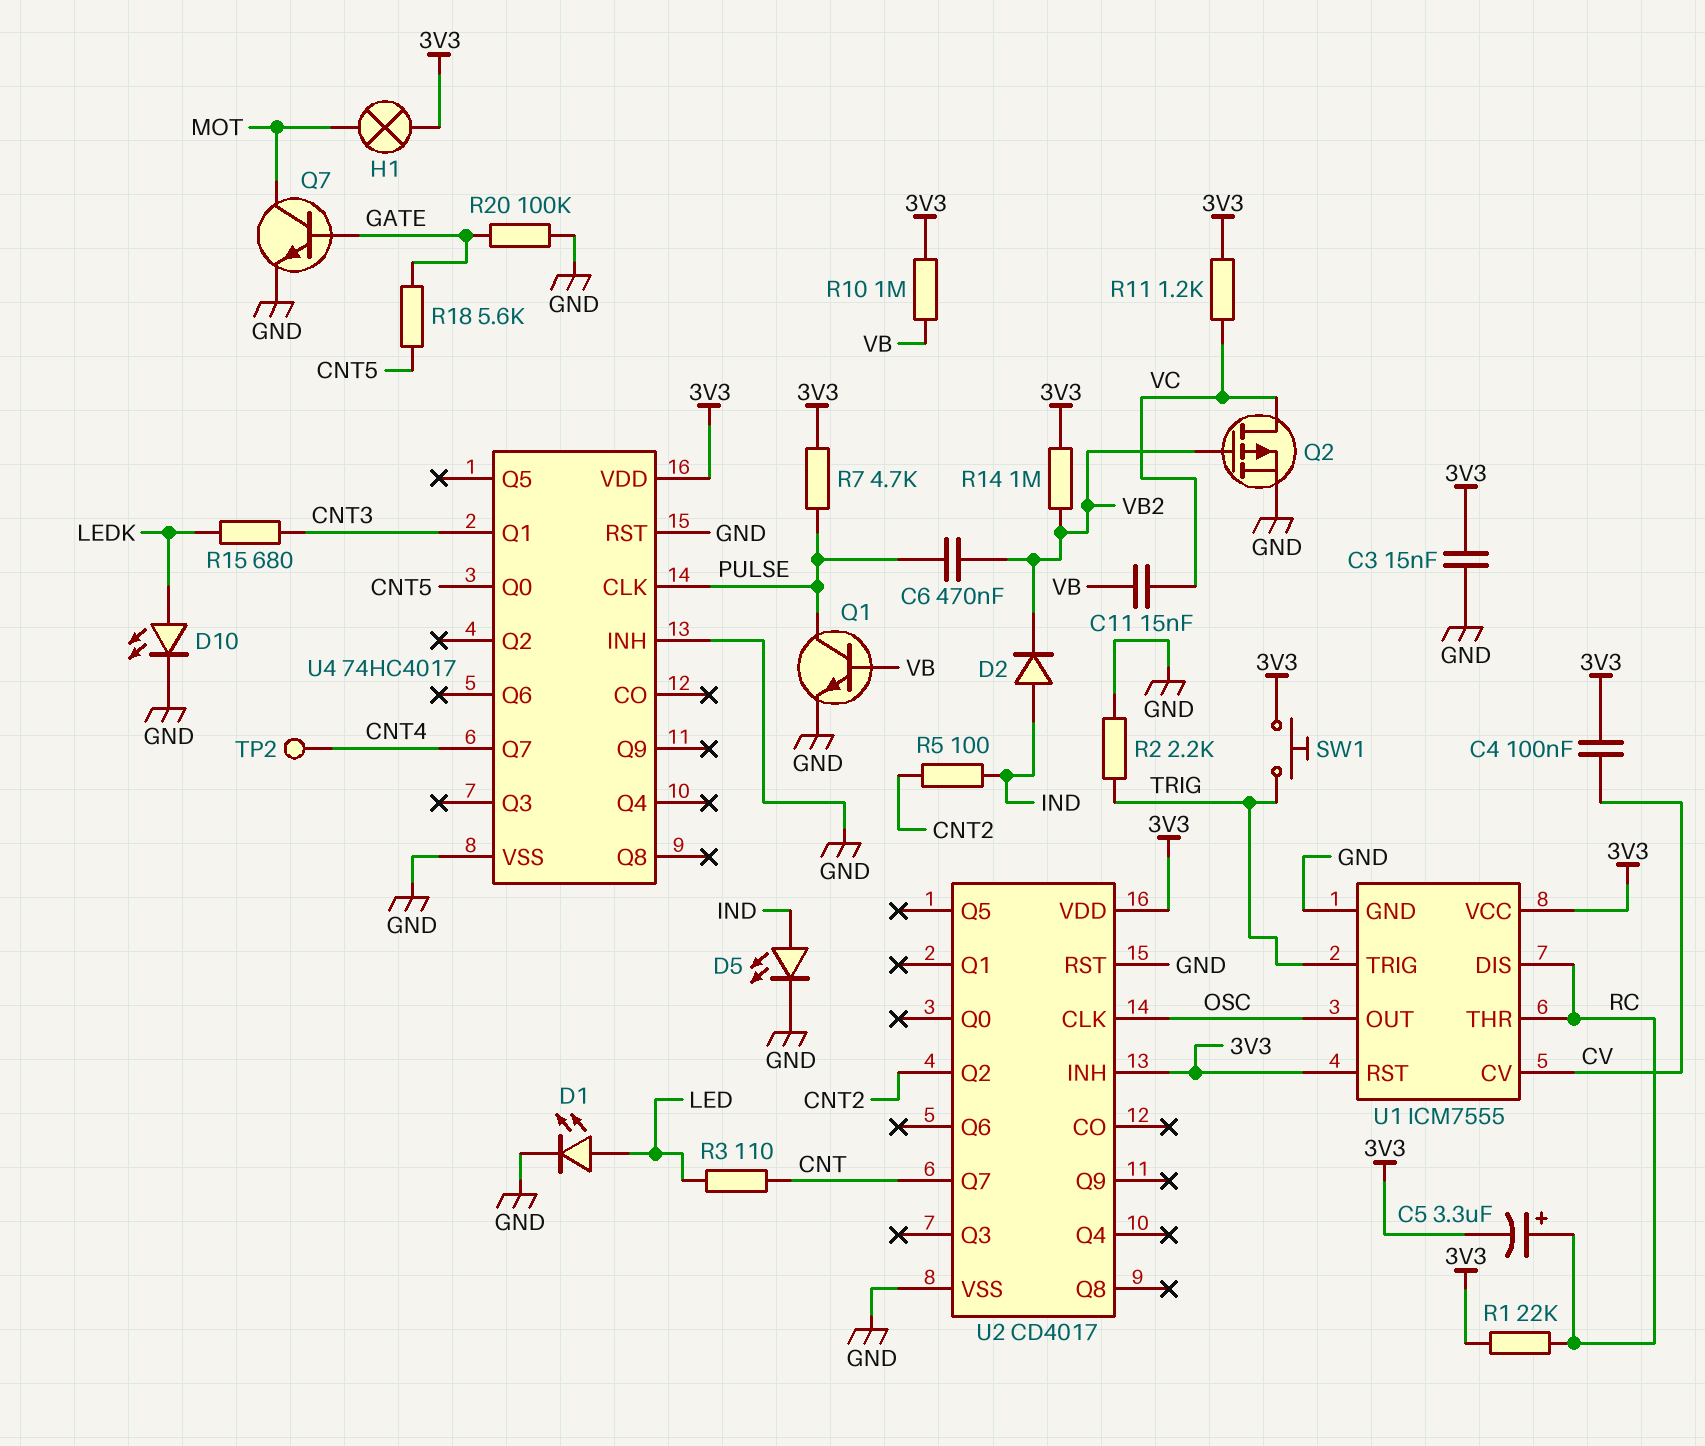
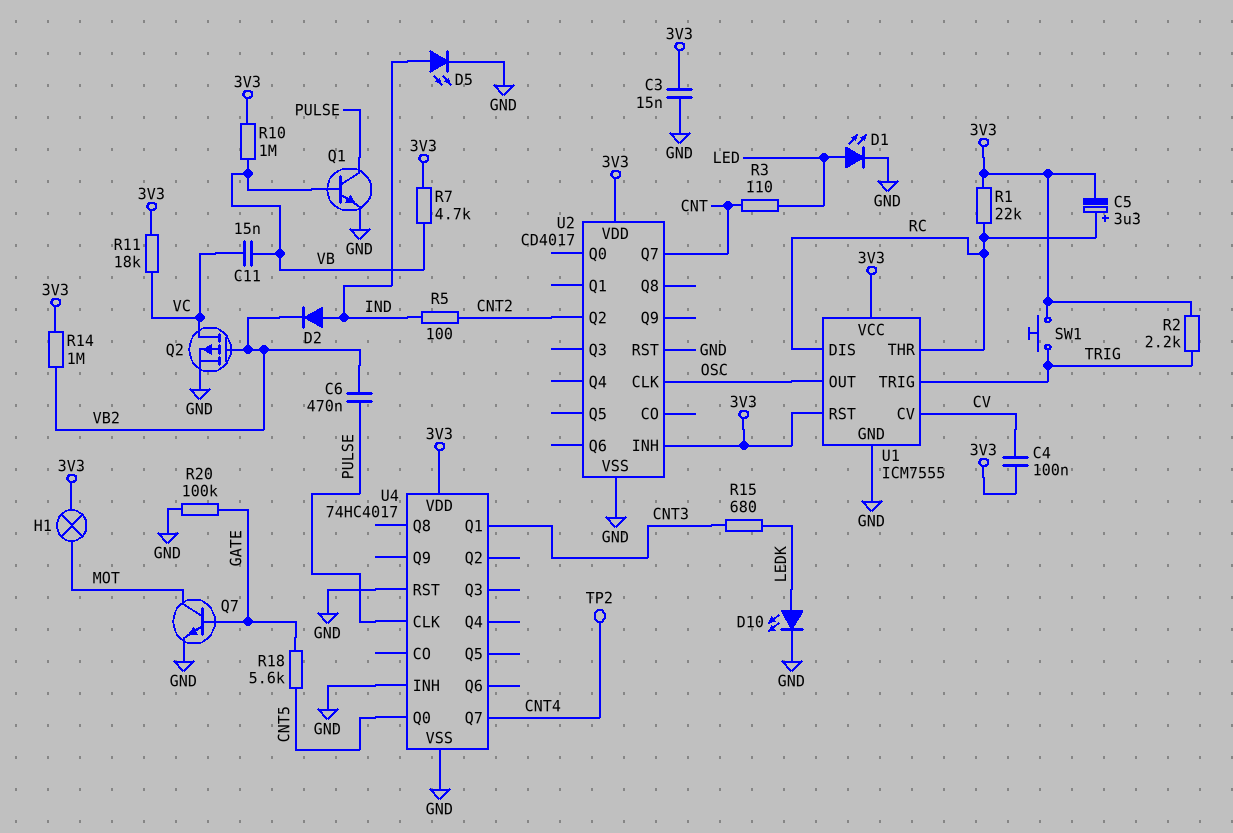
R2: 2.2k (GND, TRIG) -> 2.2k (3V3, TRIG)
R7: 4.7k (3V3, PULSE) -> 4.7k (3V3, VB)
R11: 1.2k (3V3, VC) -> 18k (3V3, VC)

